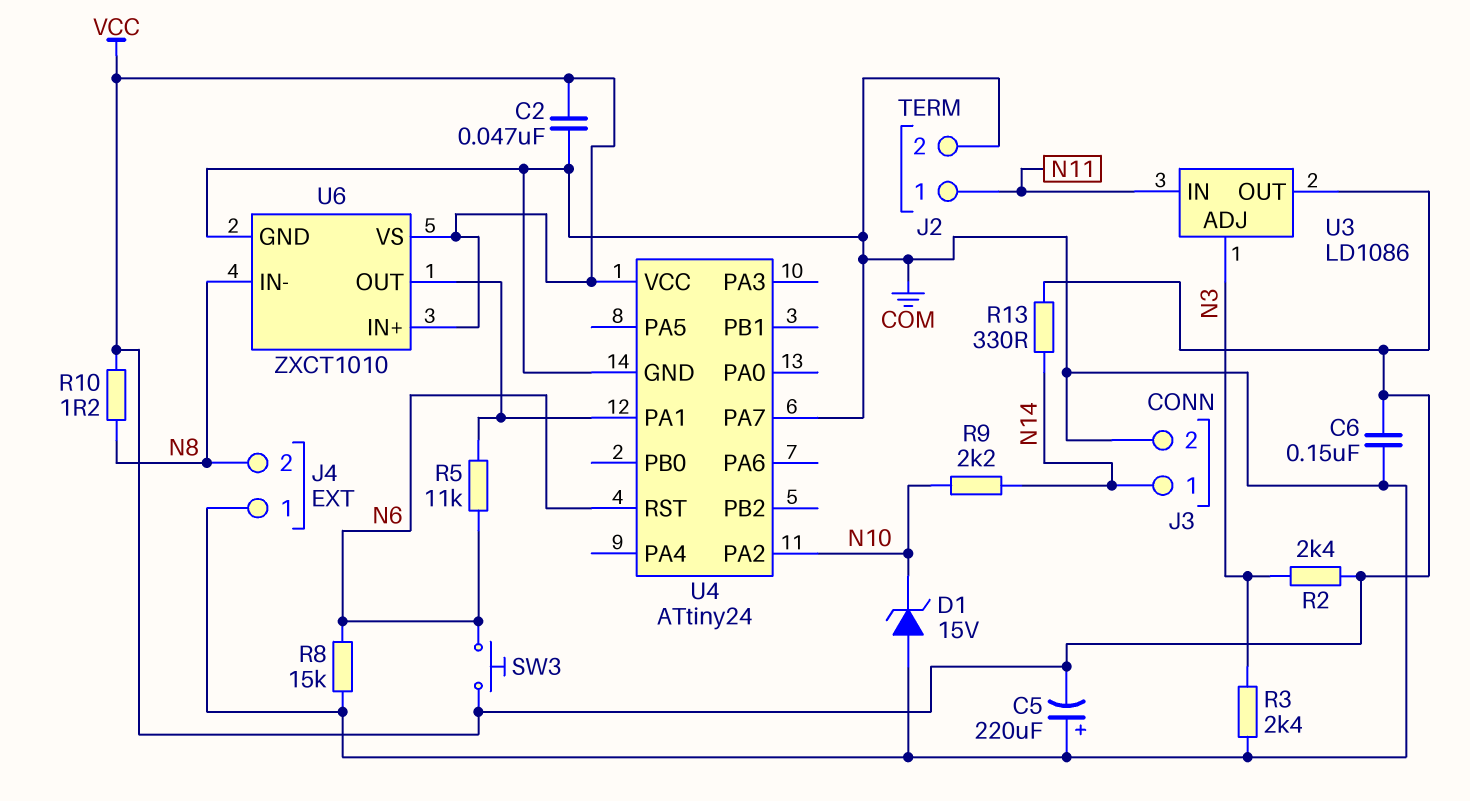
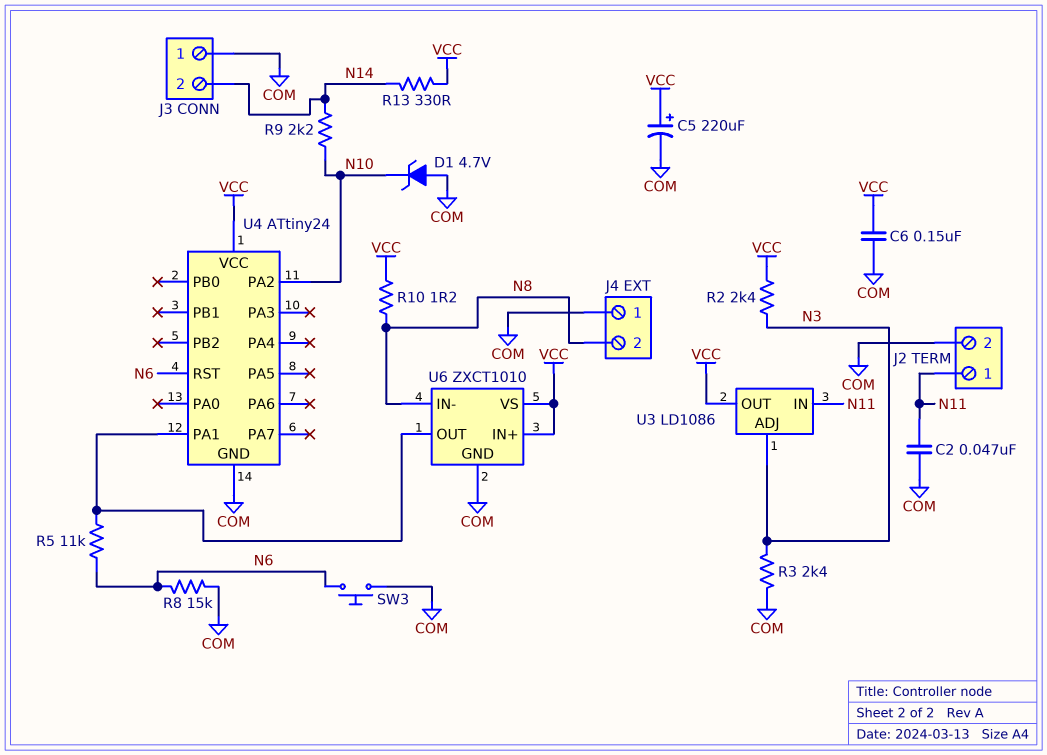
C2: 47nF (COM, VCC) -> 47nF (COM, N11)
C5: 220uF (plus COM, minus VCC) -> 220uF (plus VCC, minus COM)
D1: zener 15V (A COM, K N10) -> zener 4.7V (A COM, K N10)
J3 pin 1: N14 -> COM
J3 pin 2: COM -> N14
SW3: button (N6, VCC) -> button (COM, N6)
U4 pin PA7: COM -> none

